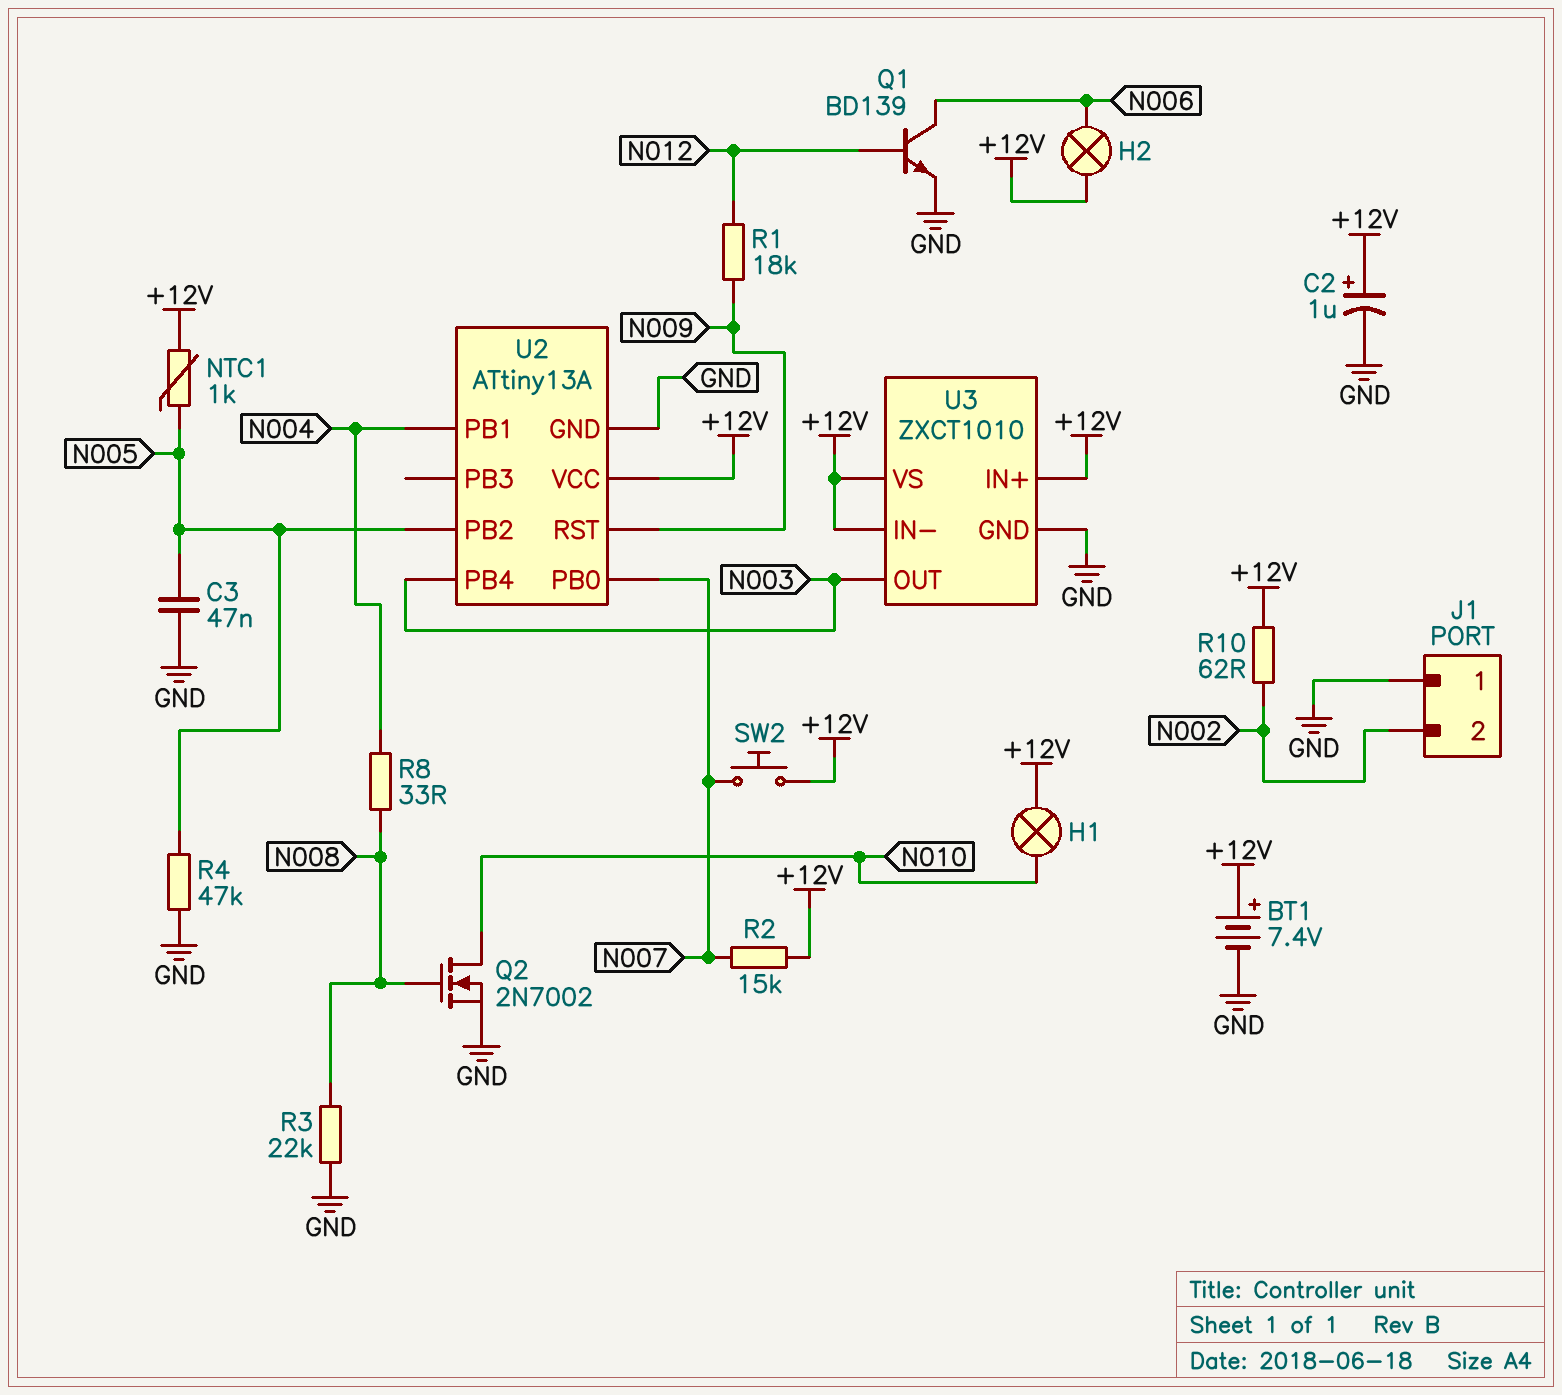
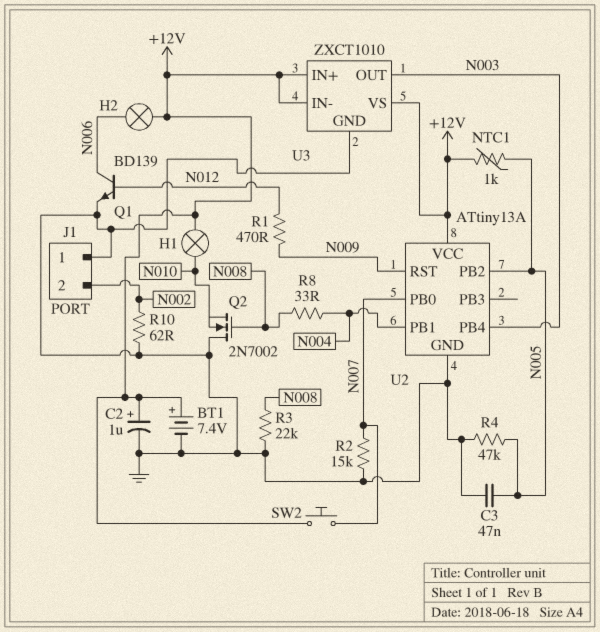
Q2: NMOS 2N7002 (G N008, D N010, S GND) -> NMOS 2N7002 (G N008, D GND, S N010)
R1: 18k (N009, N012) -> 470 (N009, N012)
R2: 15k (+12V, N007) -> 15k (GND, N007)
R10: 62 (+12V, N002) -> 62 (GND, N002)

